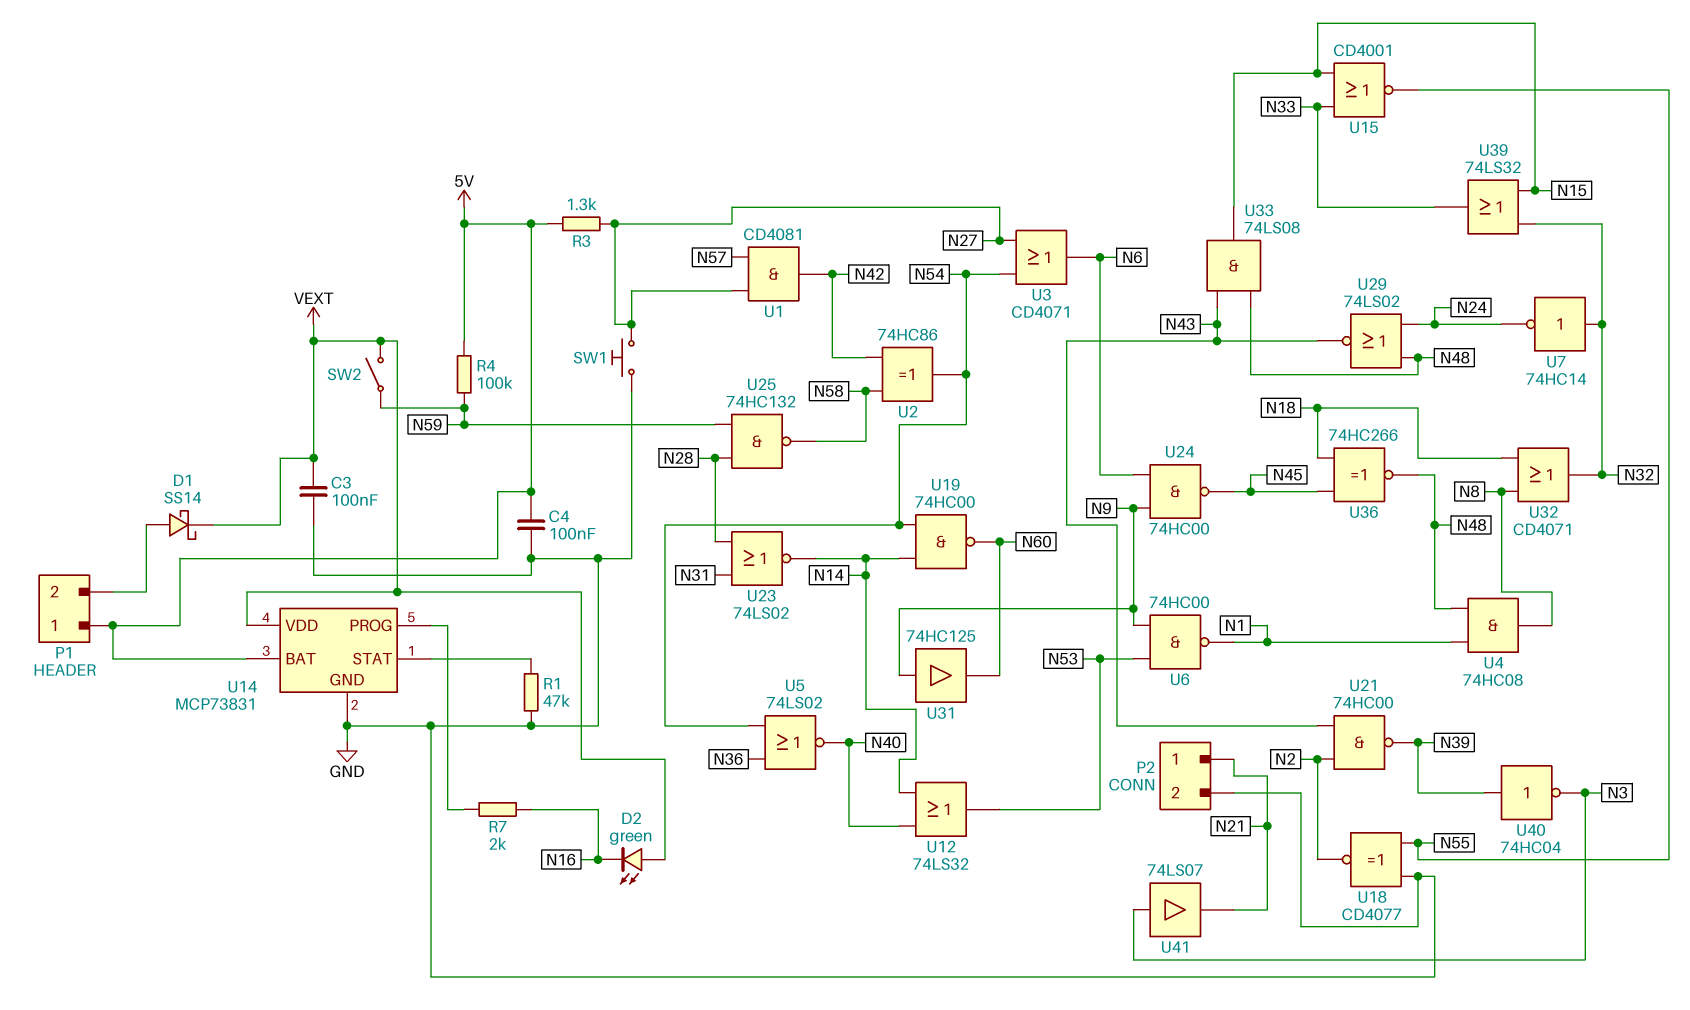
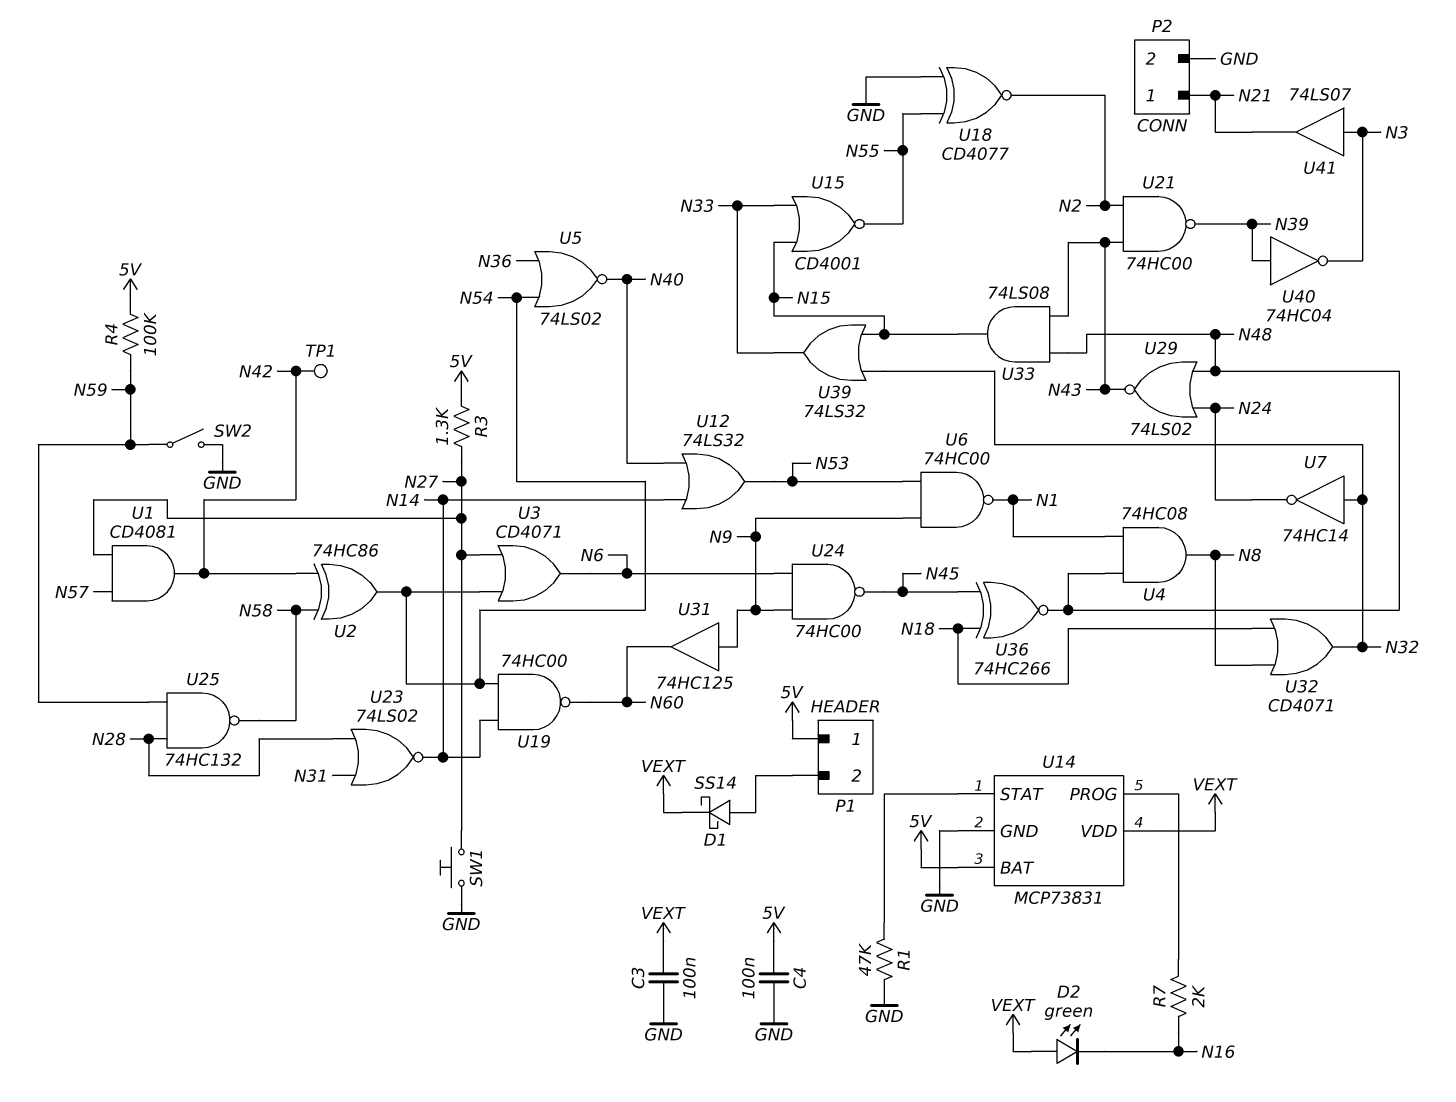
SW2: switch (N59, VEXT) -> switch (GND, N59)
TP1: none -> test point (N42)

